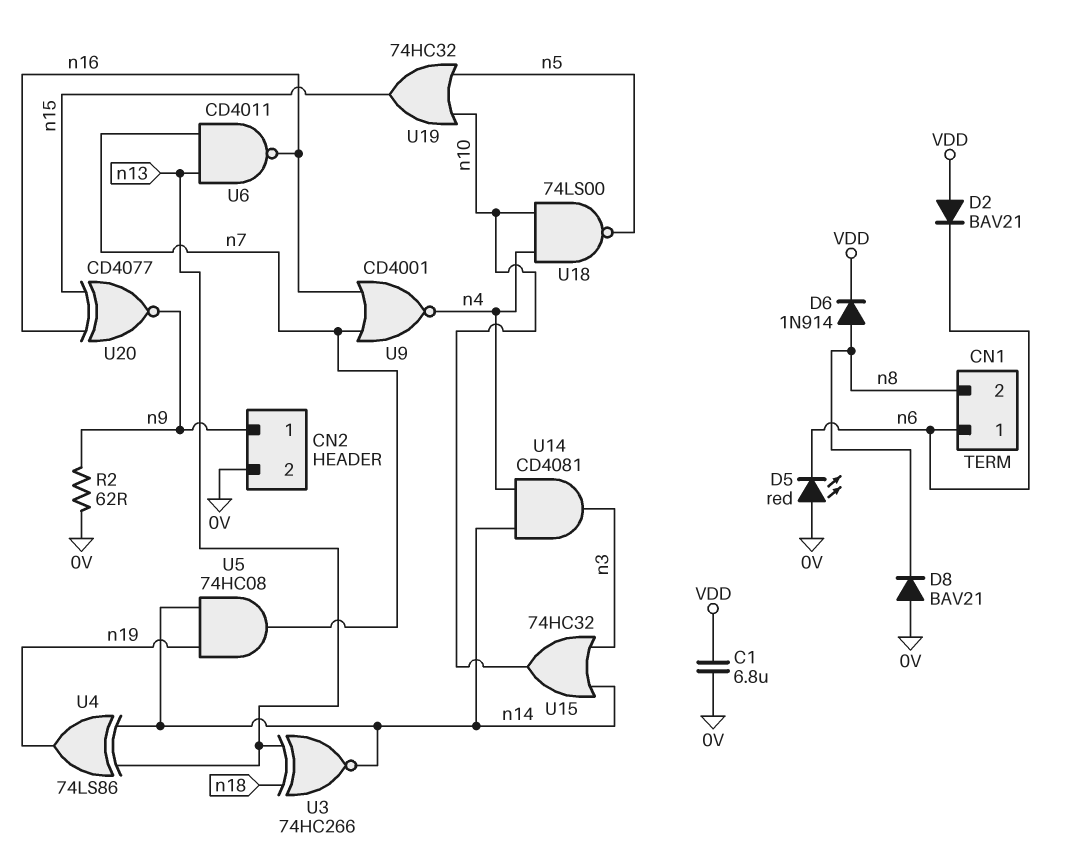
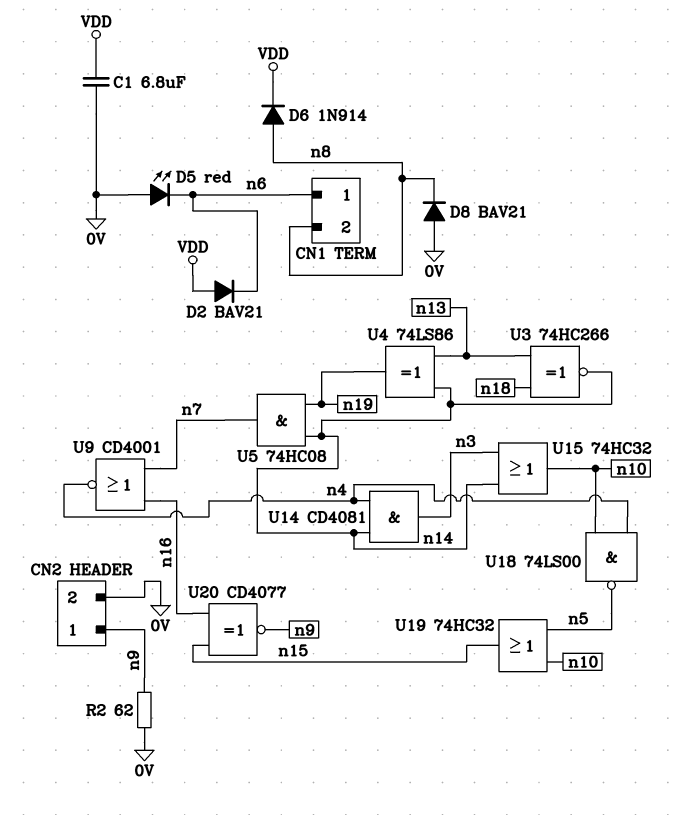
U6: NAND CD4011 (in n7, in n13, out n16) -> none

